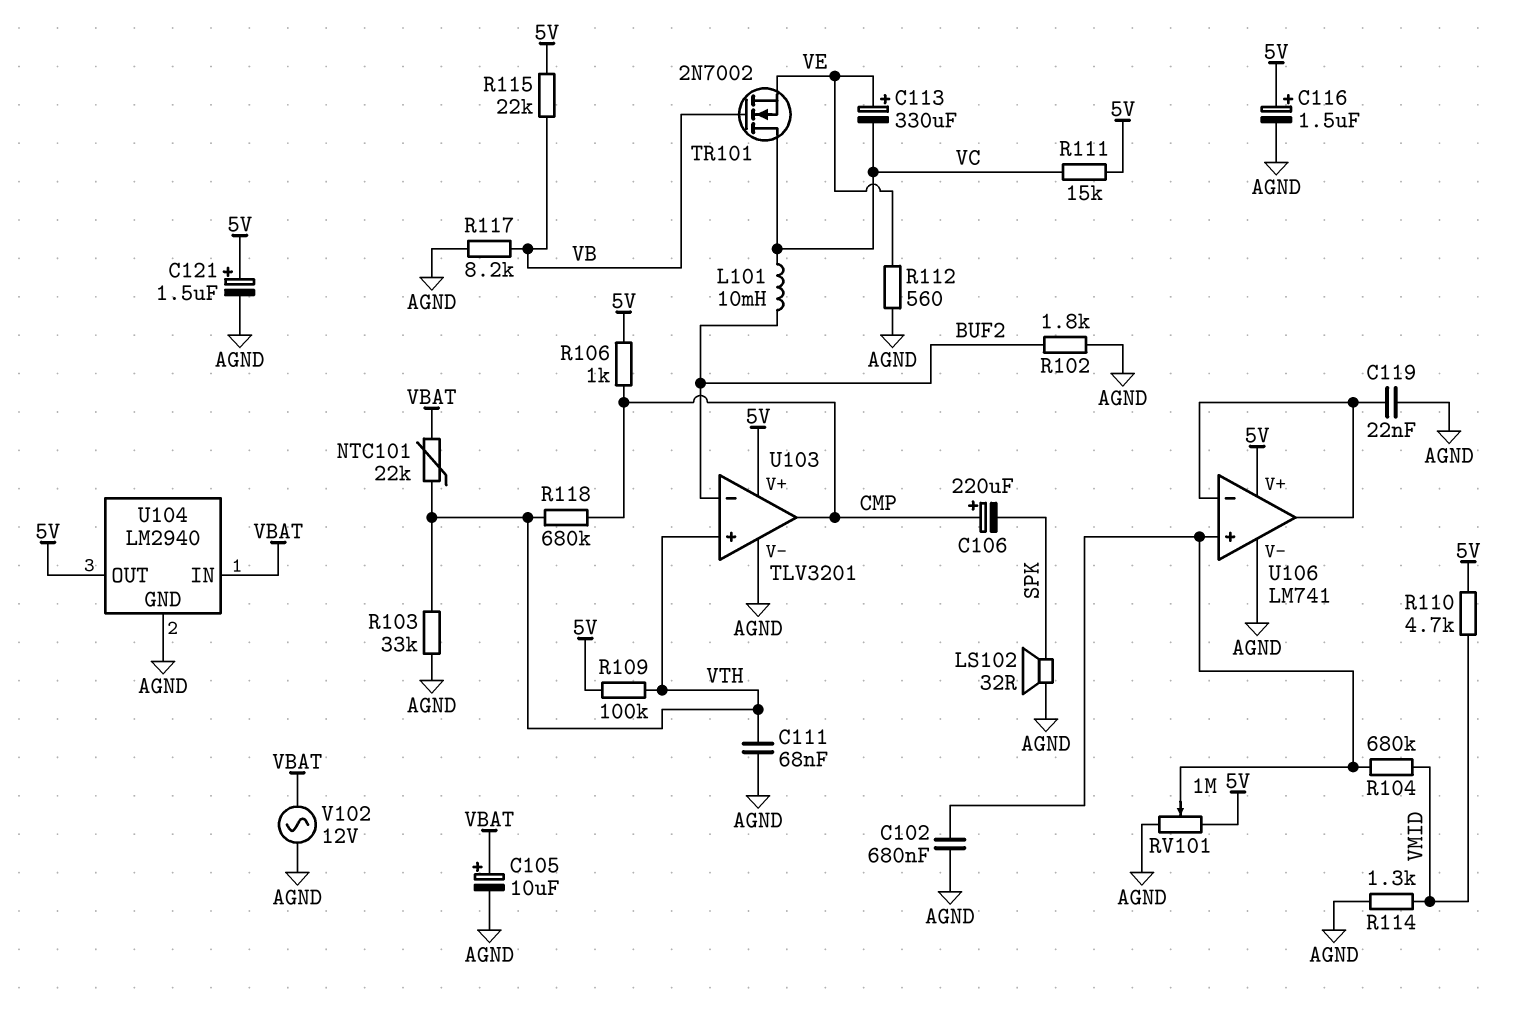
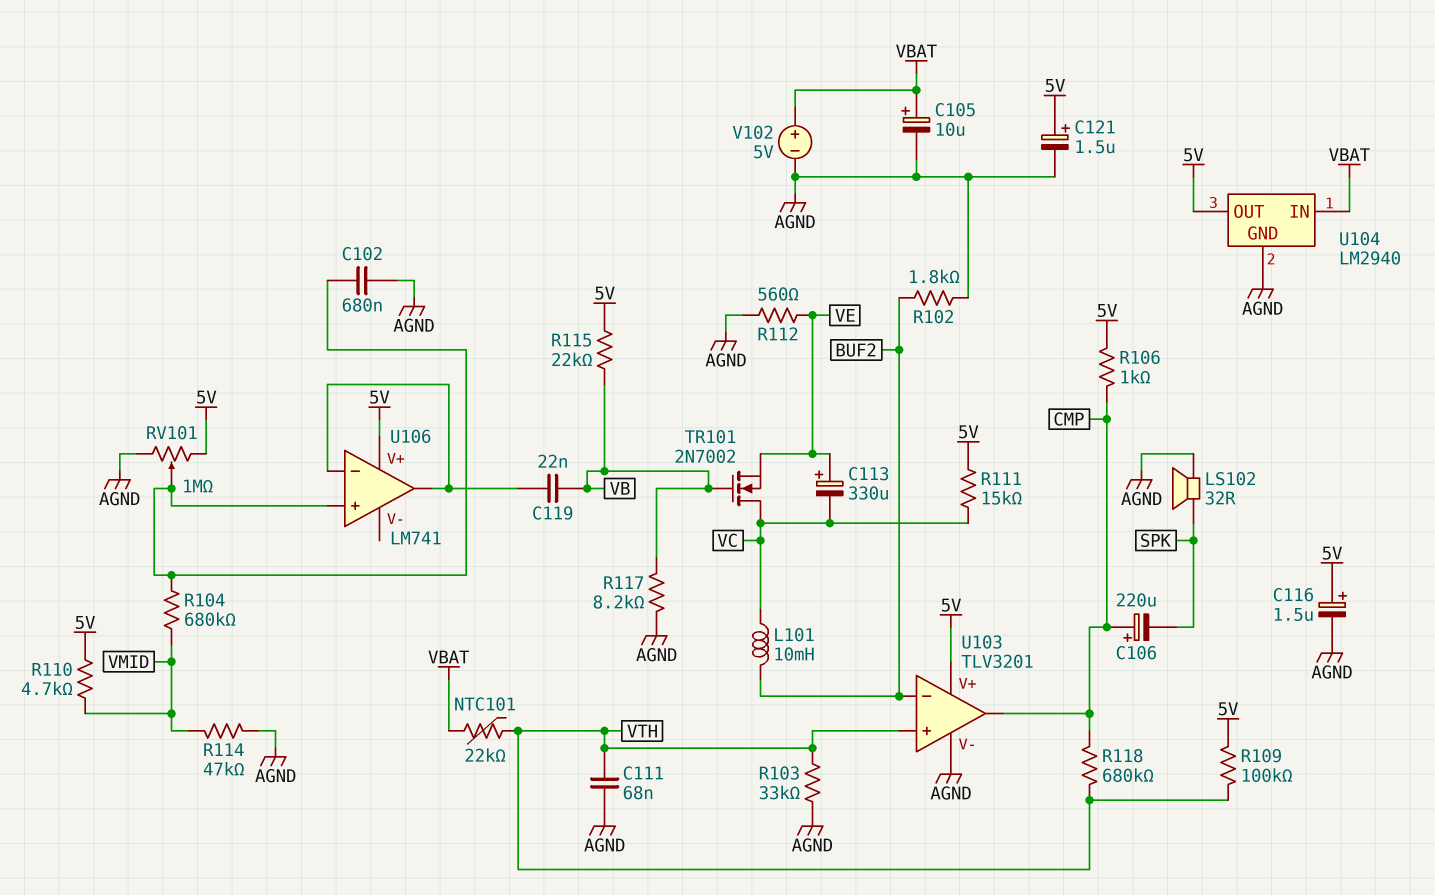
C119: 22nF (AGND, U106/in-) -> 22nF (U106/in-, VB)
R114: 1.3k (AGND, VMID) -> 47k (AGND, VMID)
U106 pin V-: AGND -> none
V102: AC 12V (AGND, VBAT) -> 5V (plus VBAT, minus AGND)

